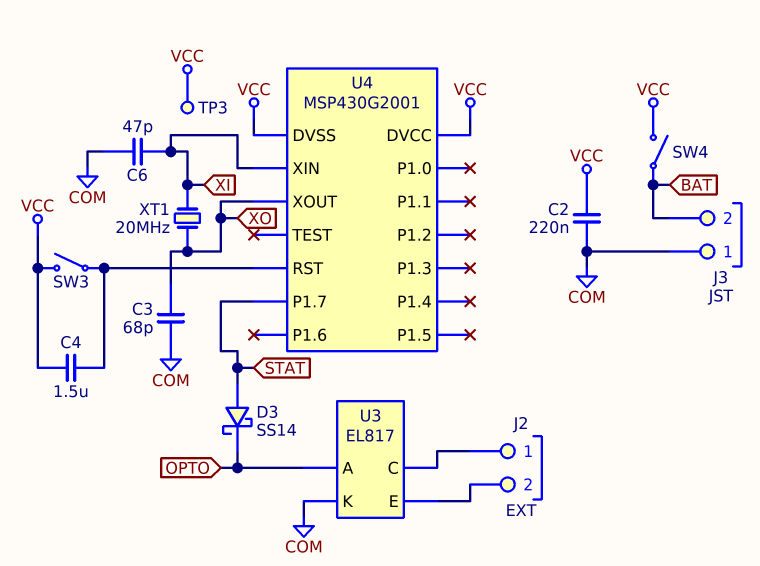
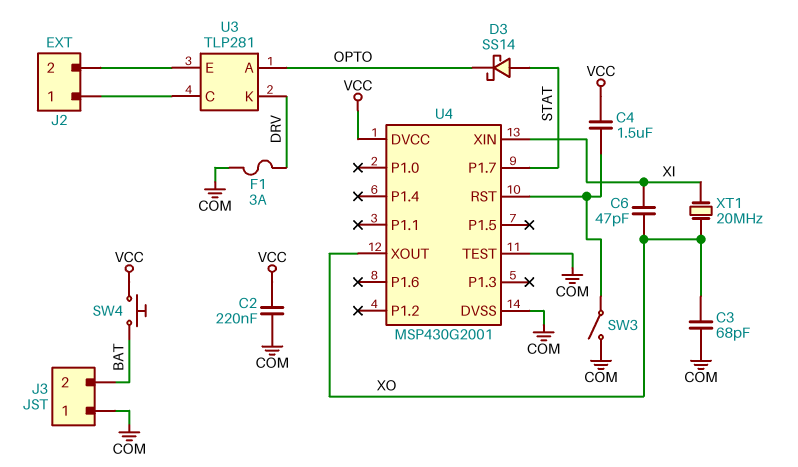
C6: 47pF (COM, XI) -> 47pF (XI, XO)
F1: none -> 3A (COM, DRV)
SW3: switch (U4/RST, VCC) -> switch (COM, U4/RST)
SW4: switch (BAT, VCC) -> button (BAT, VCC)
TP3: test point (VCC) -> none
U3: EL817 -> TLP281
U3 pin K: COM -> DRV
U4 pin DVSS: VCC -> COM
U4 pin TEST: none -> COM

